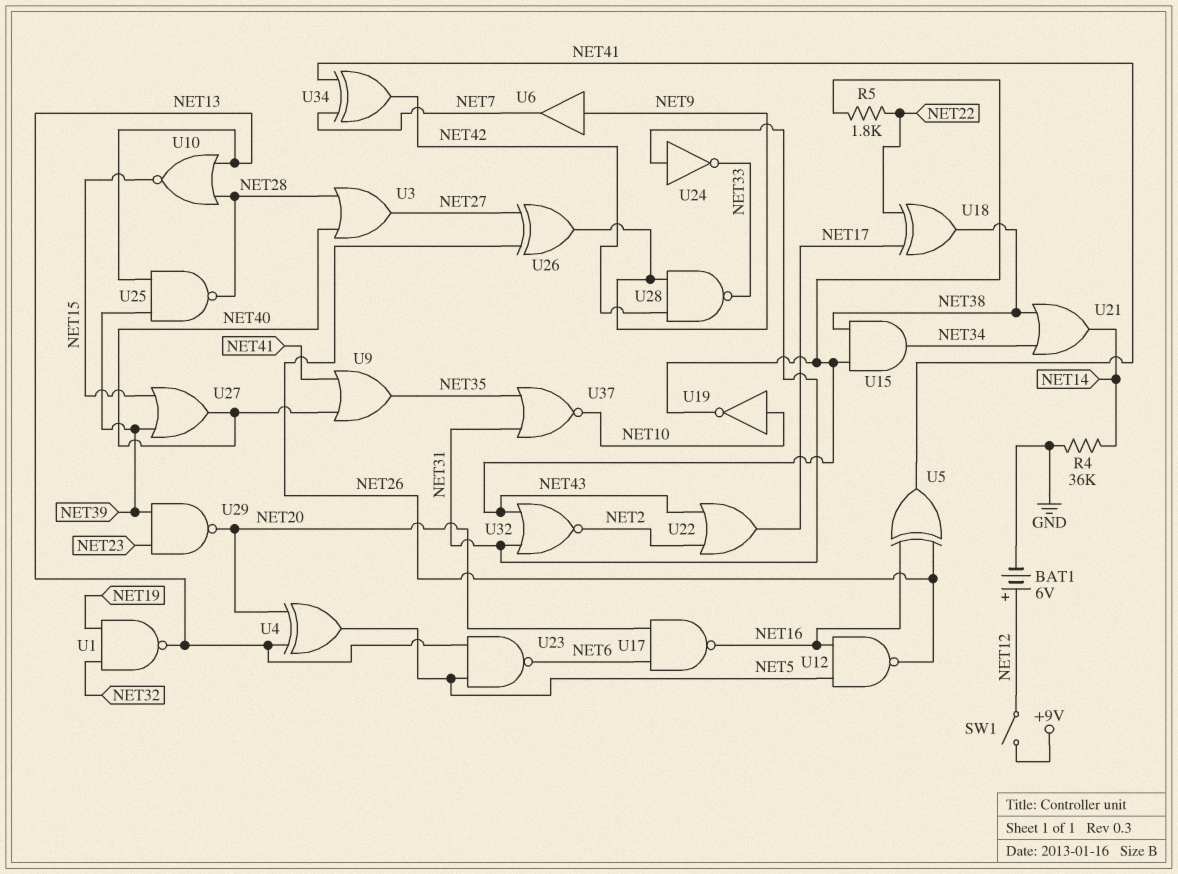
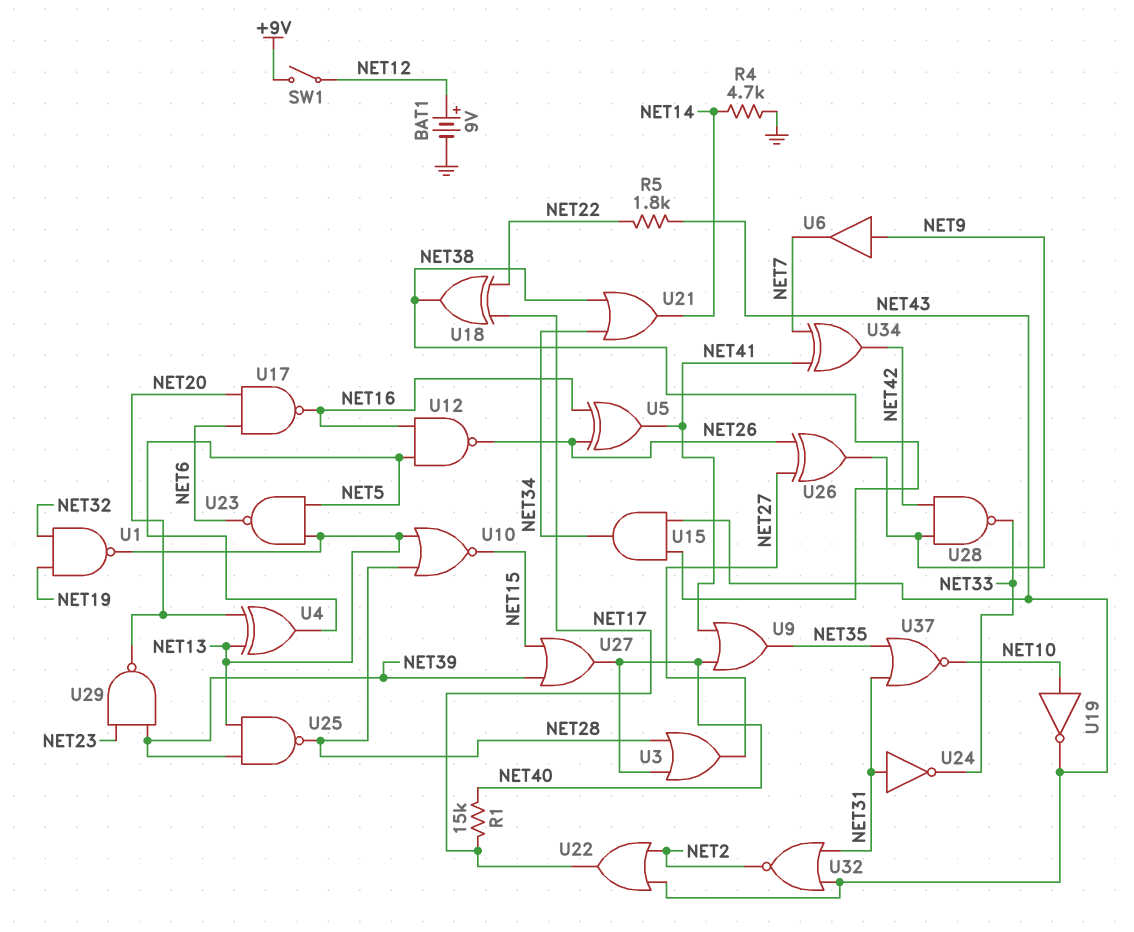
BAT1: 6V (plus NET12, minus GND) -> 9V (plus NET12, minus GND)
R1: none -> 15k (NET17, NET40)
R4: 36k (GND, NET14) -> 4.7k (GND, NET14)

